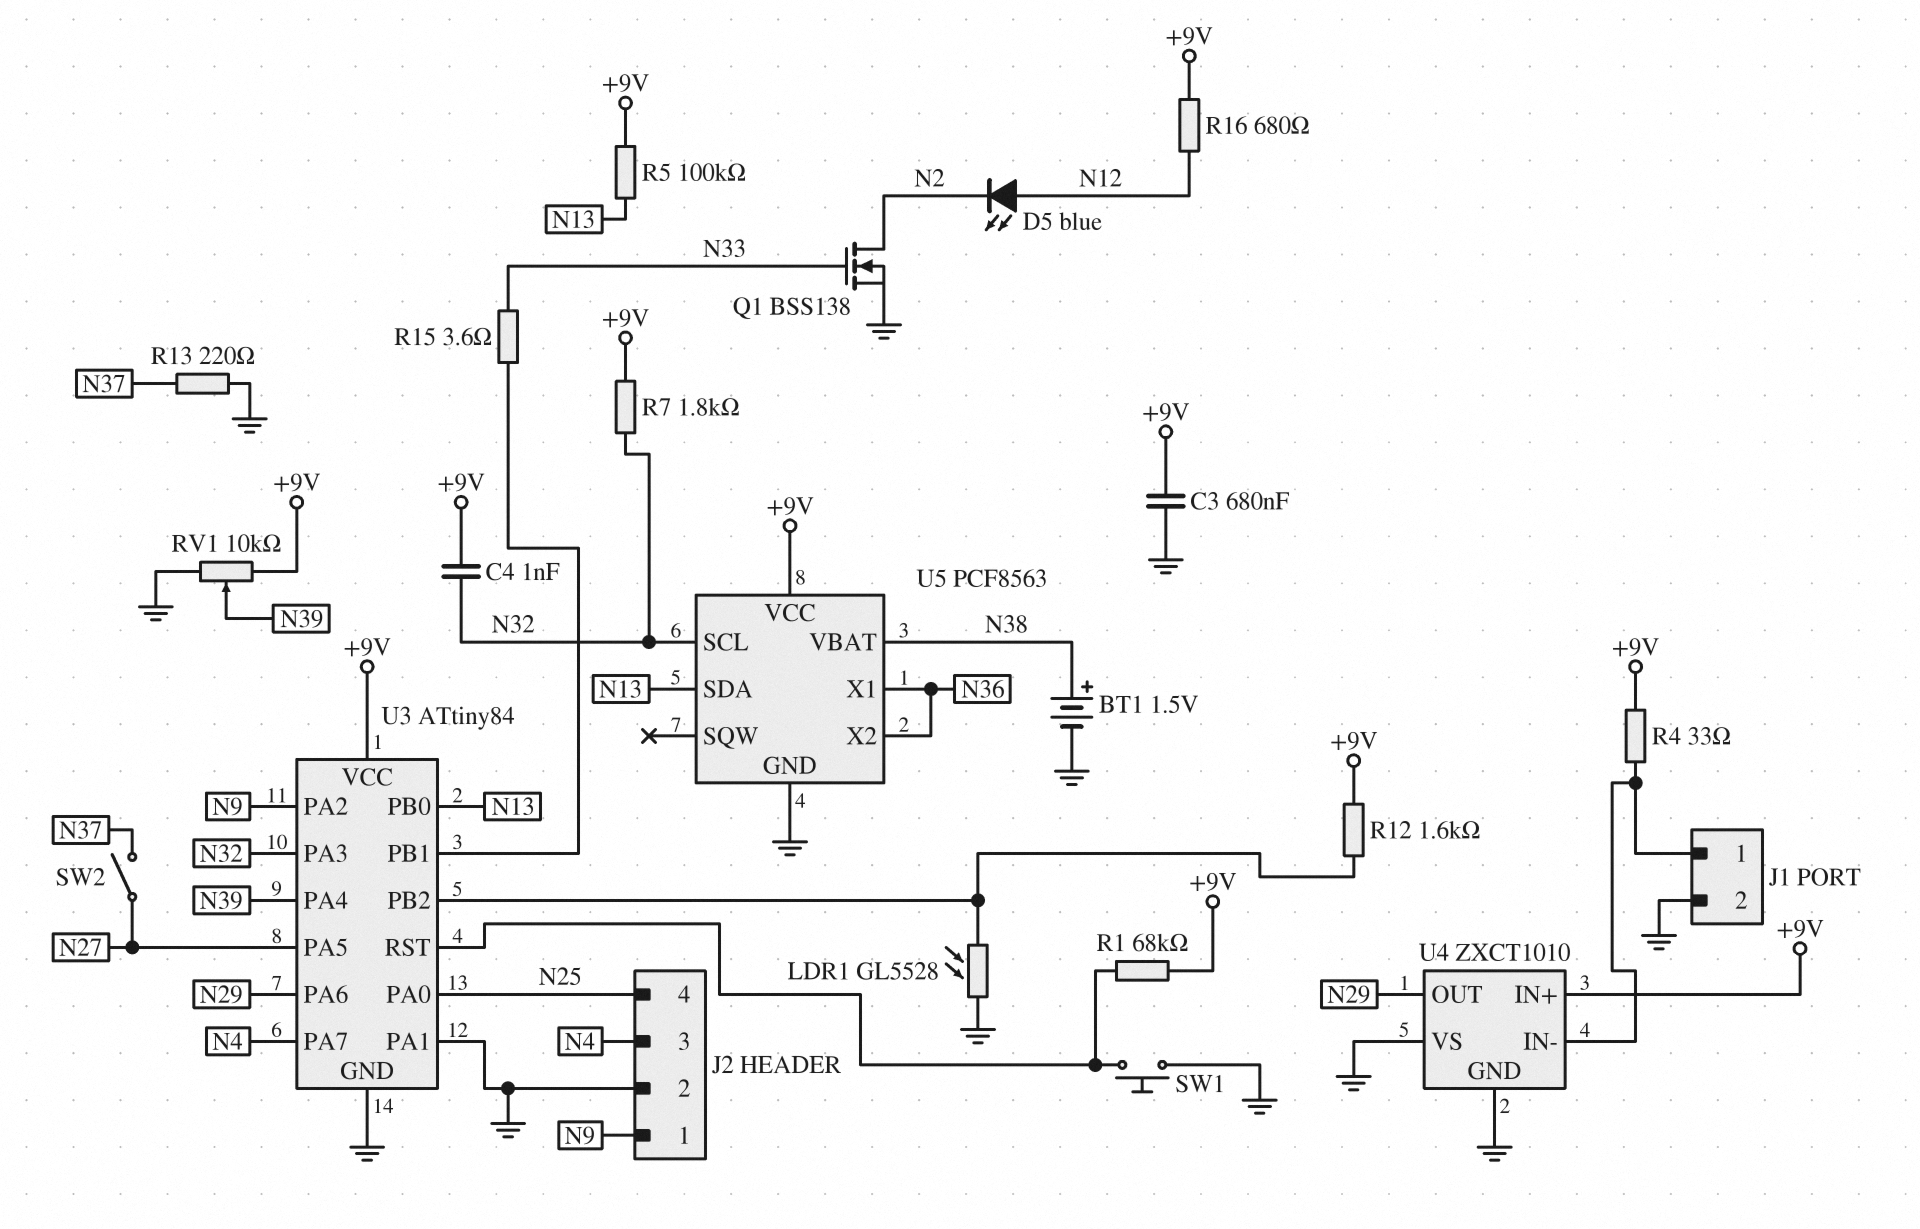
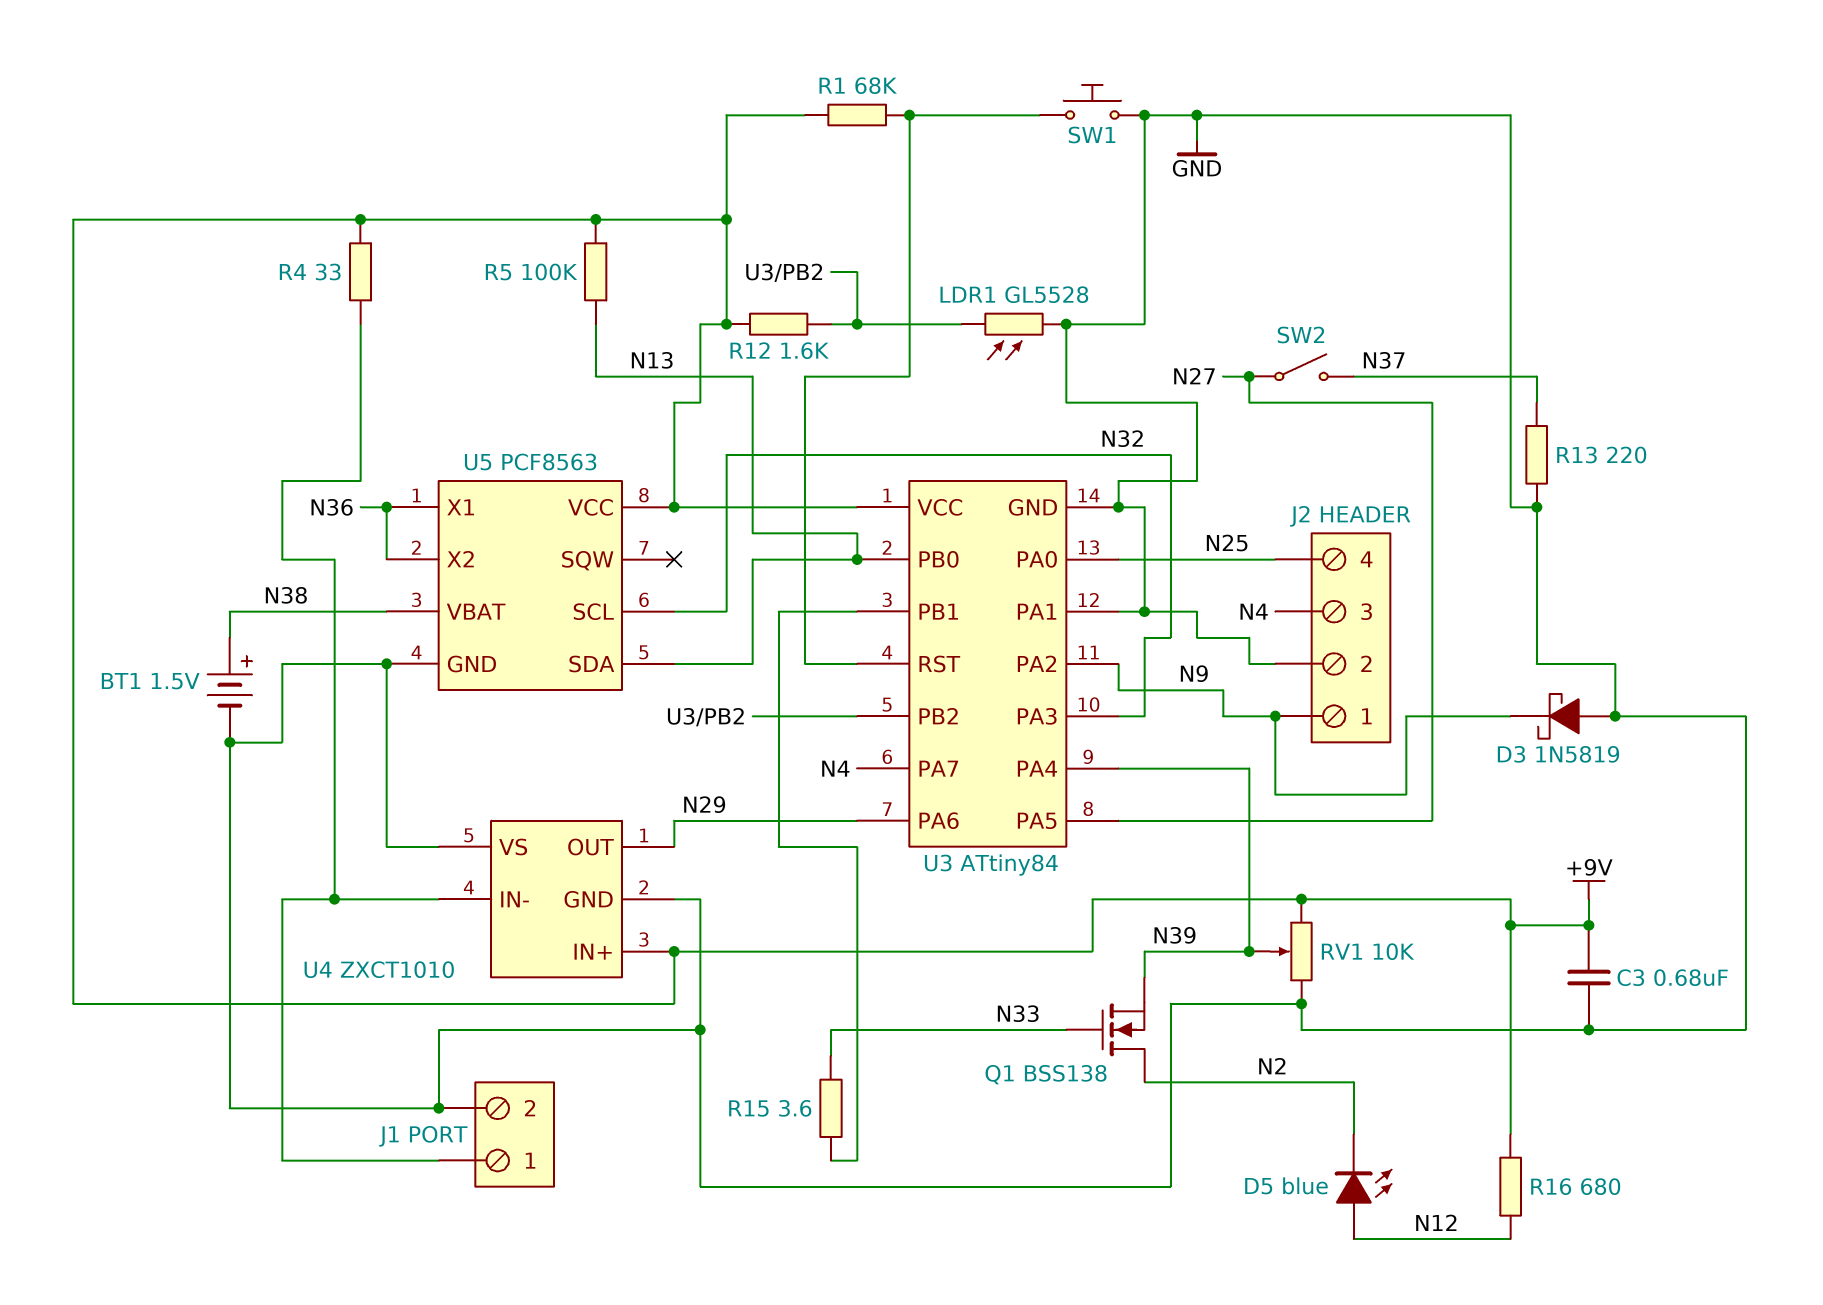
C4: 1nF (+9V, N32) -> none
D3: none -> schottky 1N5819 (A GND, K N9)
Q1: NMOS BSS138 (G N33, D N2, S GND) -> NMOS BSS138 (G N33, D N2, S N39)
R7: 1.8k (+9V, N32) -> none

